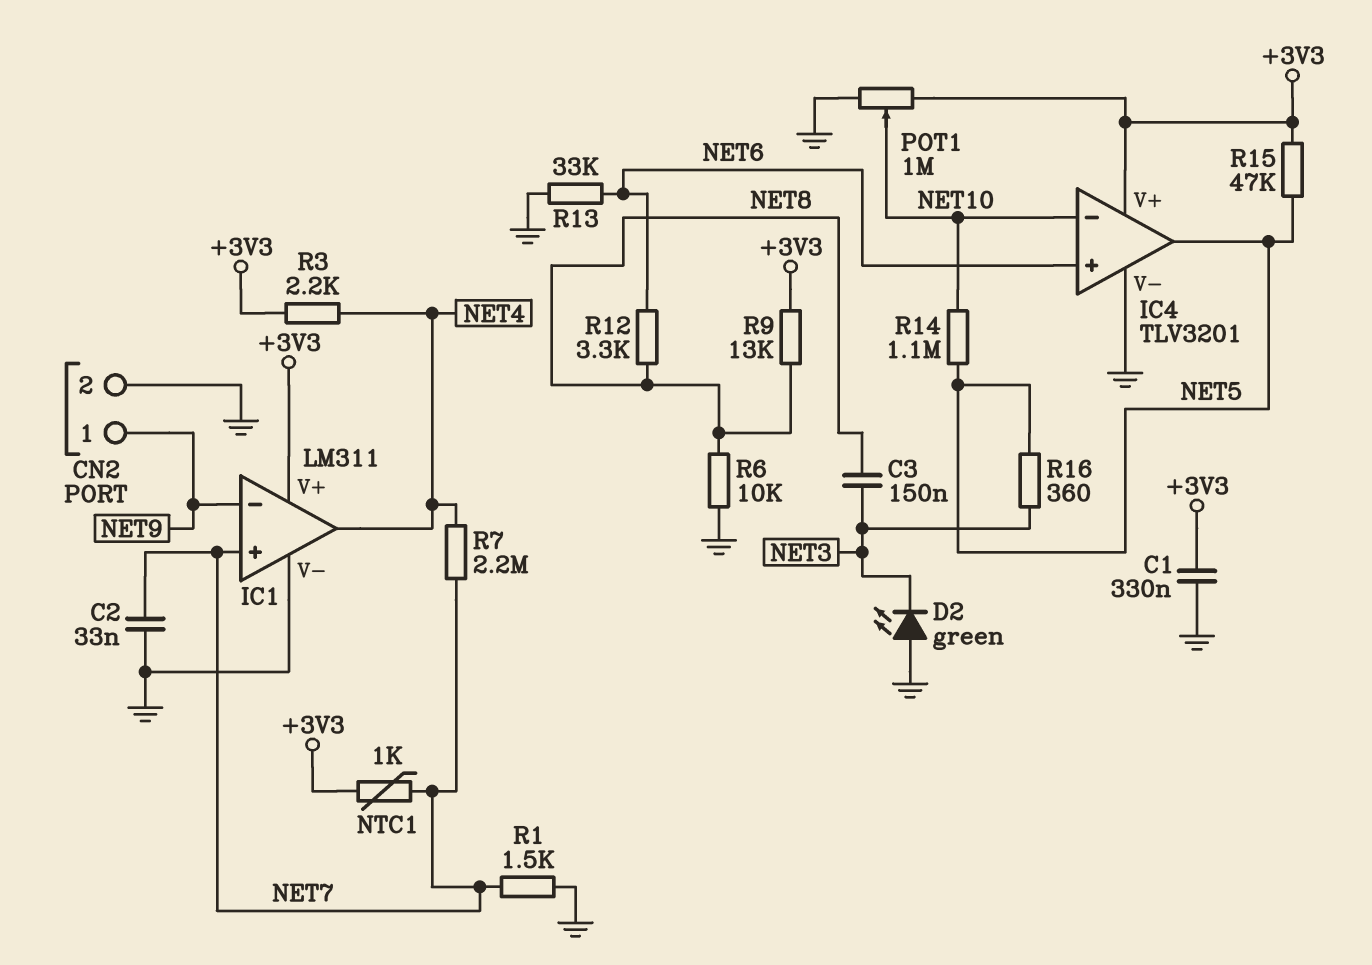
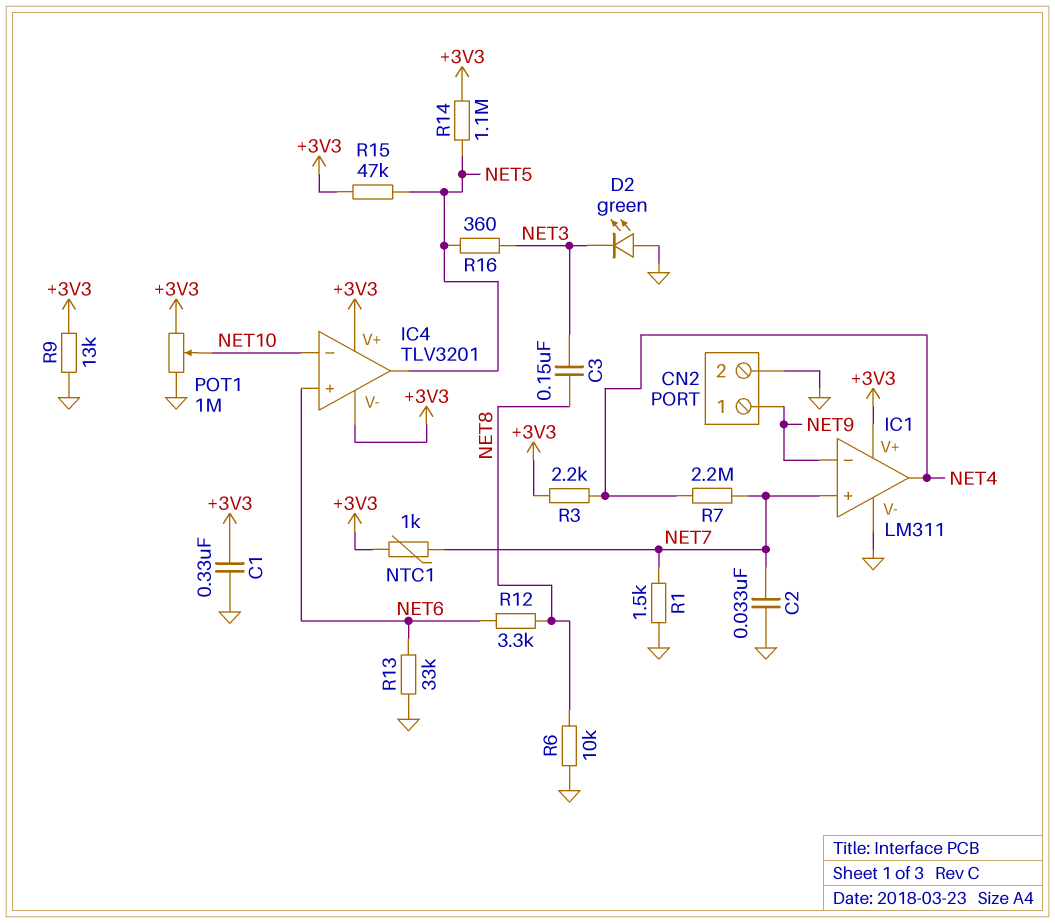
IC4 pin V-: GND -> +3V3
R9: 13k (+3V3, NET8) -> 13k (+3V3, GND)
R14: 1.1M (NET5, NET10) -> 1.1M (+3V3, NET5)

